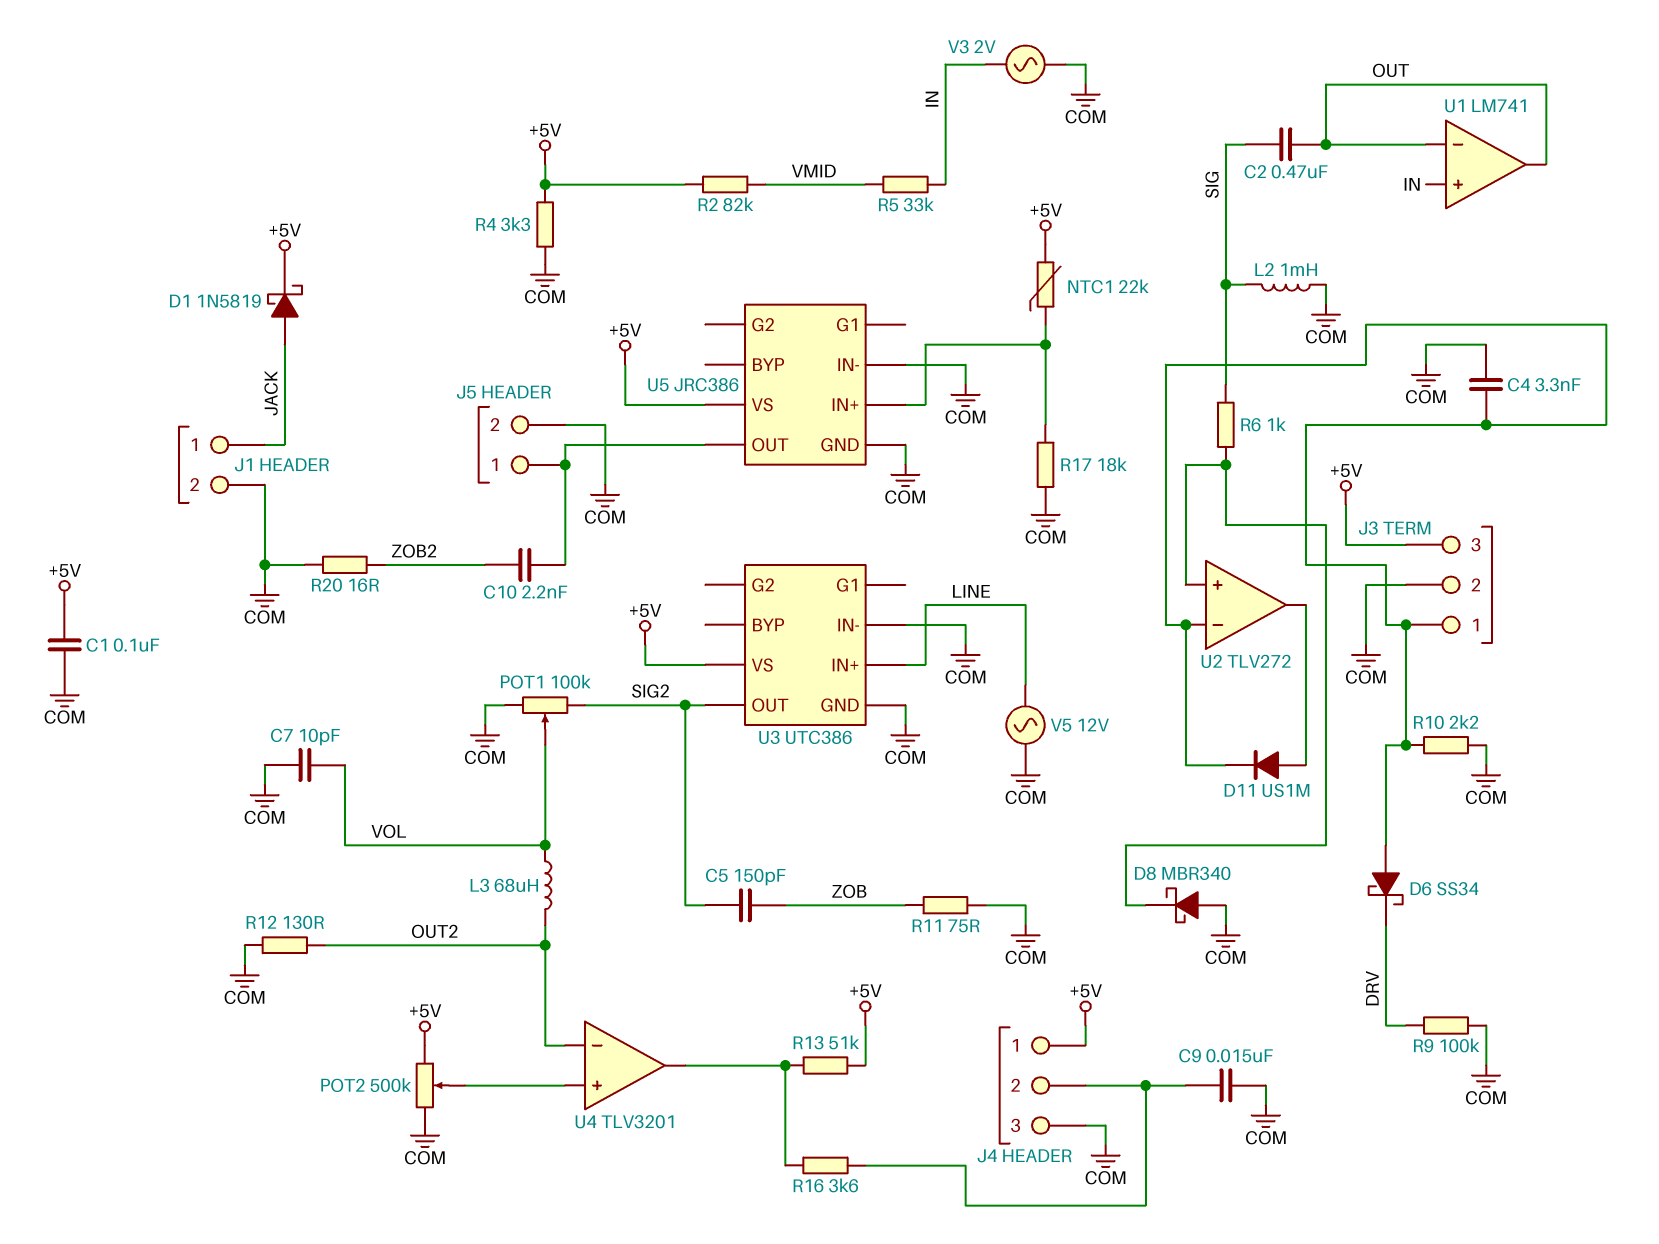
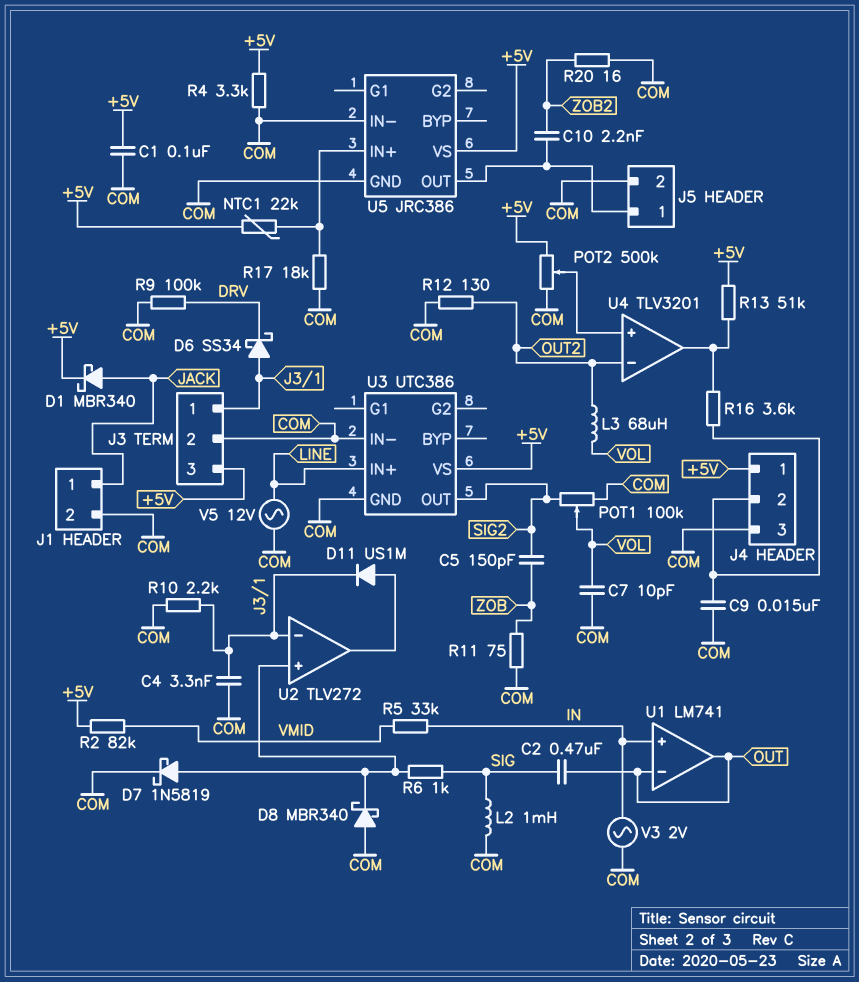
D1: schottky 1N5819 (A JACK, K +5V) -> schottky MBR340 (A JACK, K +5V)
D7: none -> schottky 1N5819 (A U2/in+, K COM)

